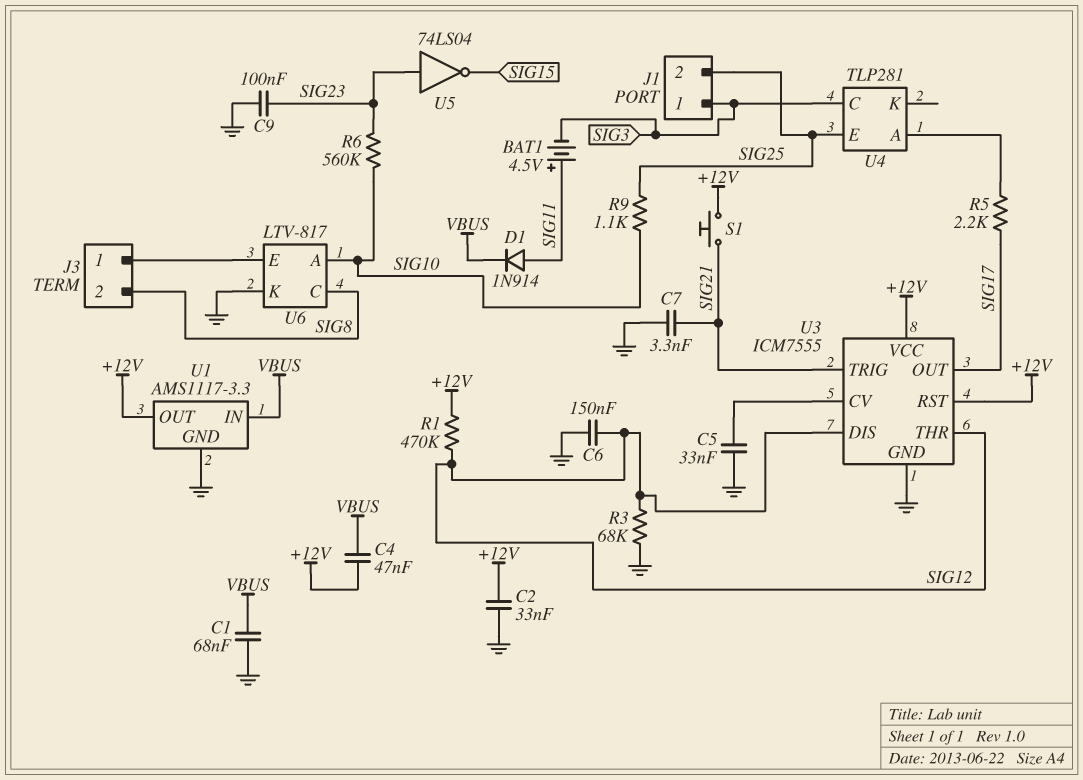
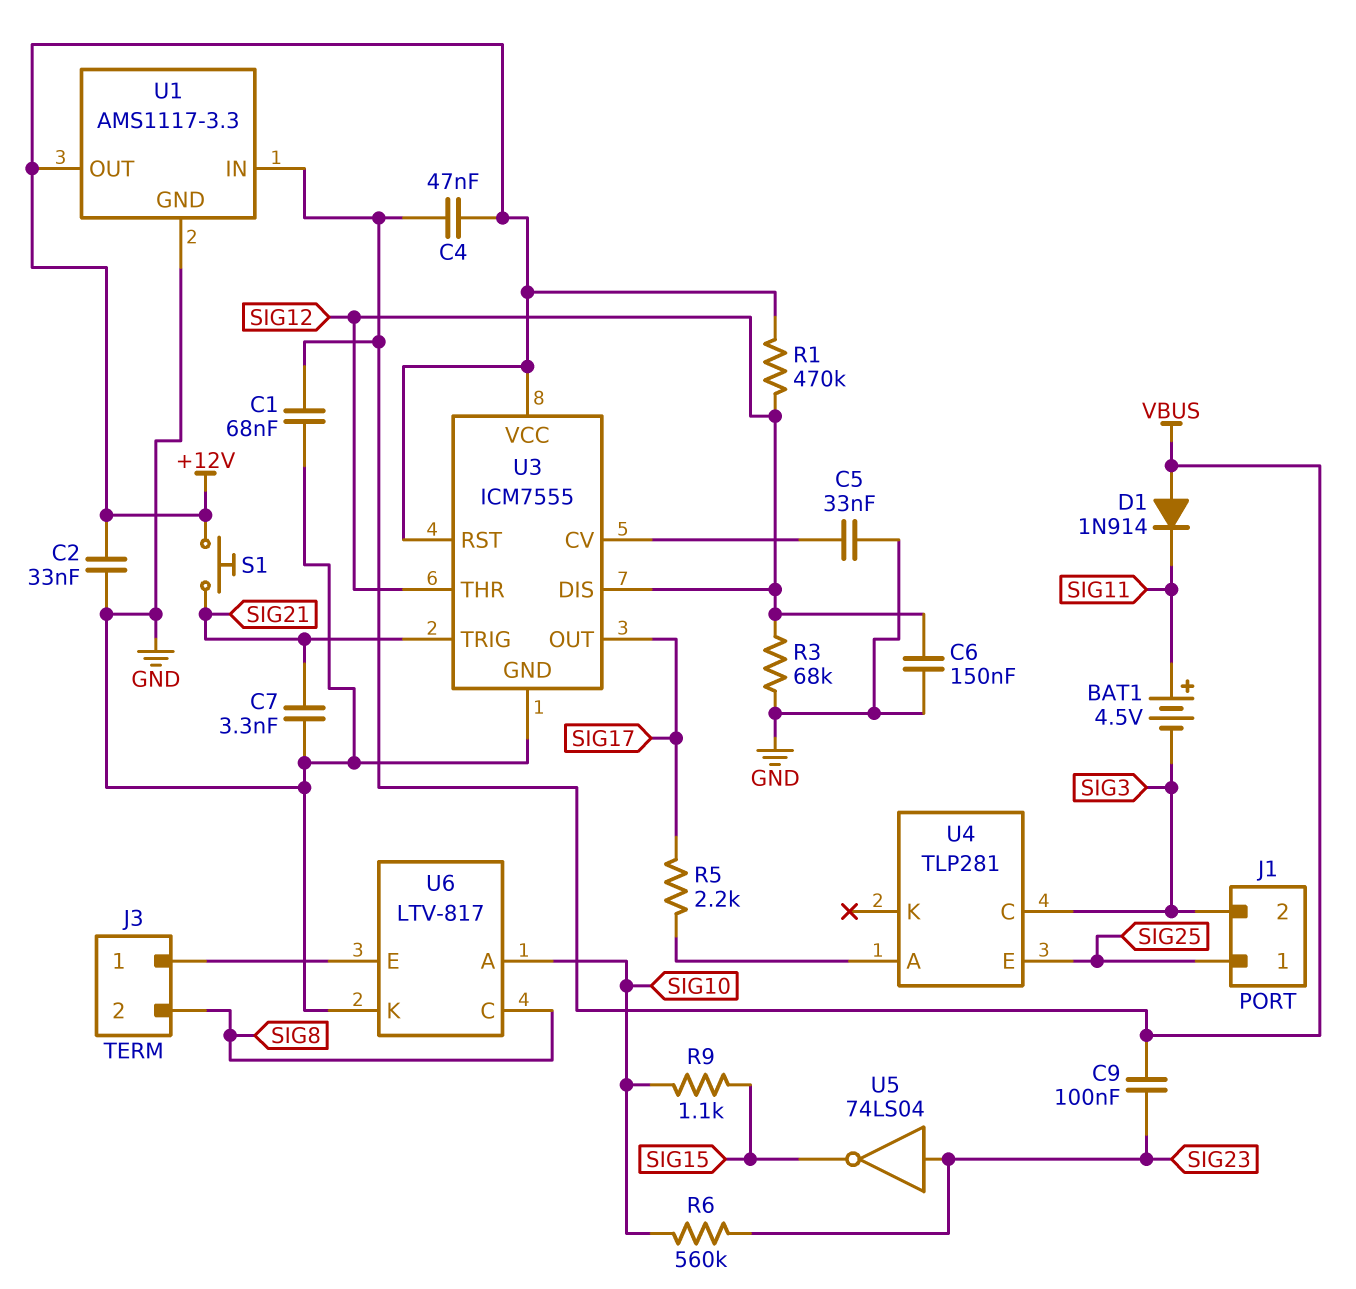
C9: 100nF (GND, SIG23) -> 100nF (SIG23, VBUS)
D1: diode 1N914 (A SIG11, K VBUS) -> diode 1N914 (A VBUS, K SIG11)
J1 pin 1: SIG3 -> SIG25
J1 pin 2: SIG25 -> SIG3
R9: 1.1k (SIG10, SIG25) -> 1.1k (SIG10, SIG15)

